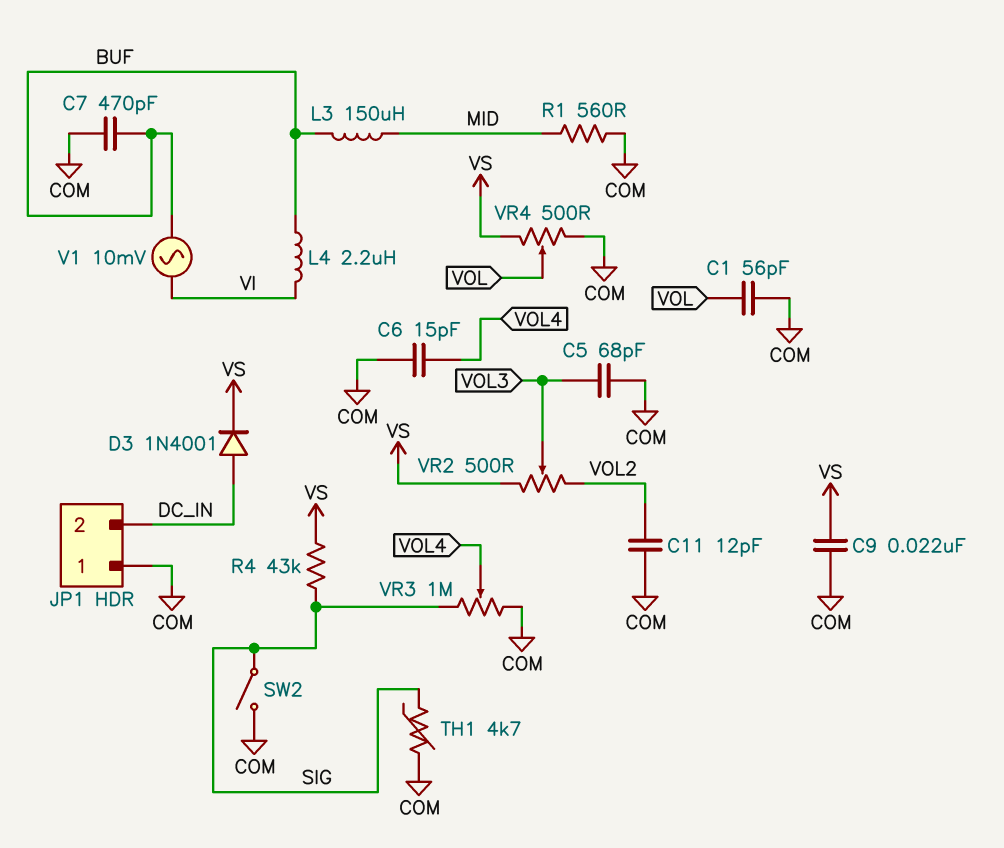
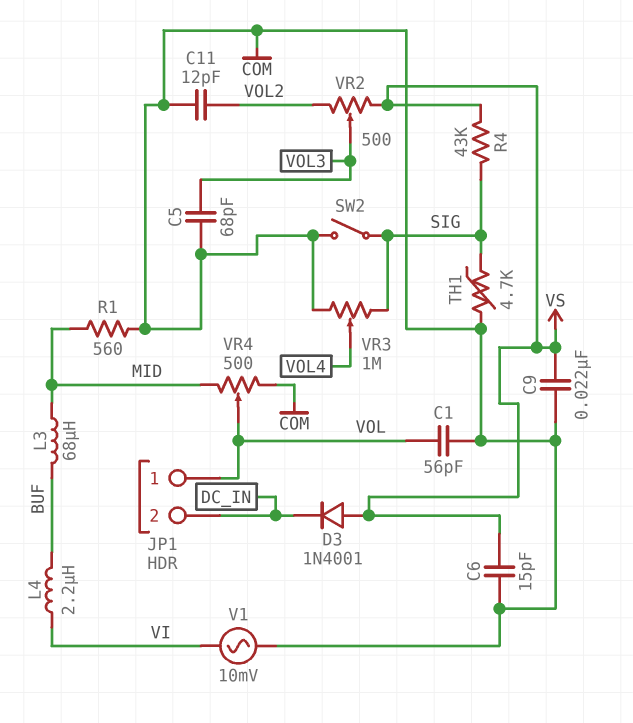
C6: 15pF (COM, VOL4) -> 15pF (COM, VS)
C7: 470pF (BUF, COM) -> none
D3: diode 1N4001 (A DC_IN, K VS) -> diode 1N4001 (A VS, K DC_IN)
JP1 pin 1: COM -> VOL
L3: 150uH (BUF, MID) -> 68uH (BUF, MID)
V1: AC 10mV (BUF, VI) -> AC 10mV (COM, VI)
VR4: 500 (COM, VS, wiper VOL) -> 500 (COM, MID, wiper VOL)

